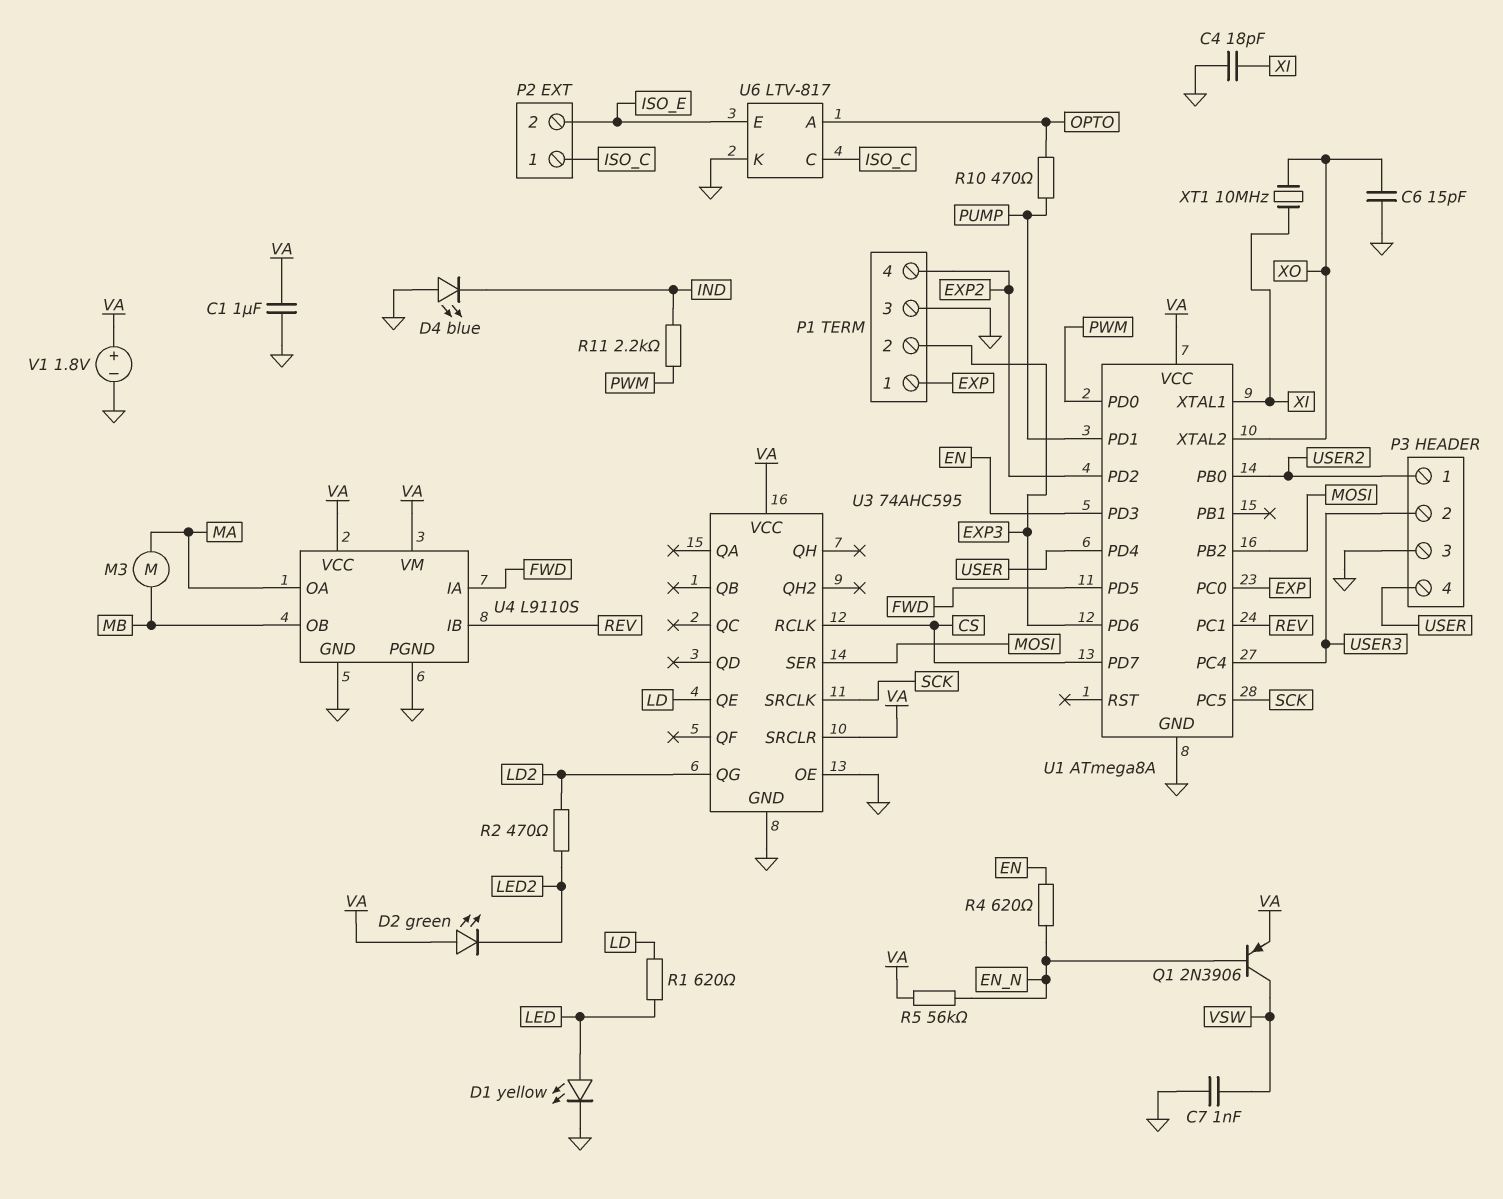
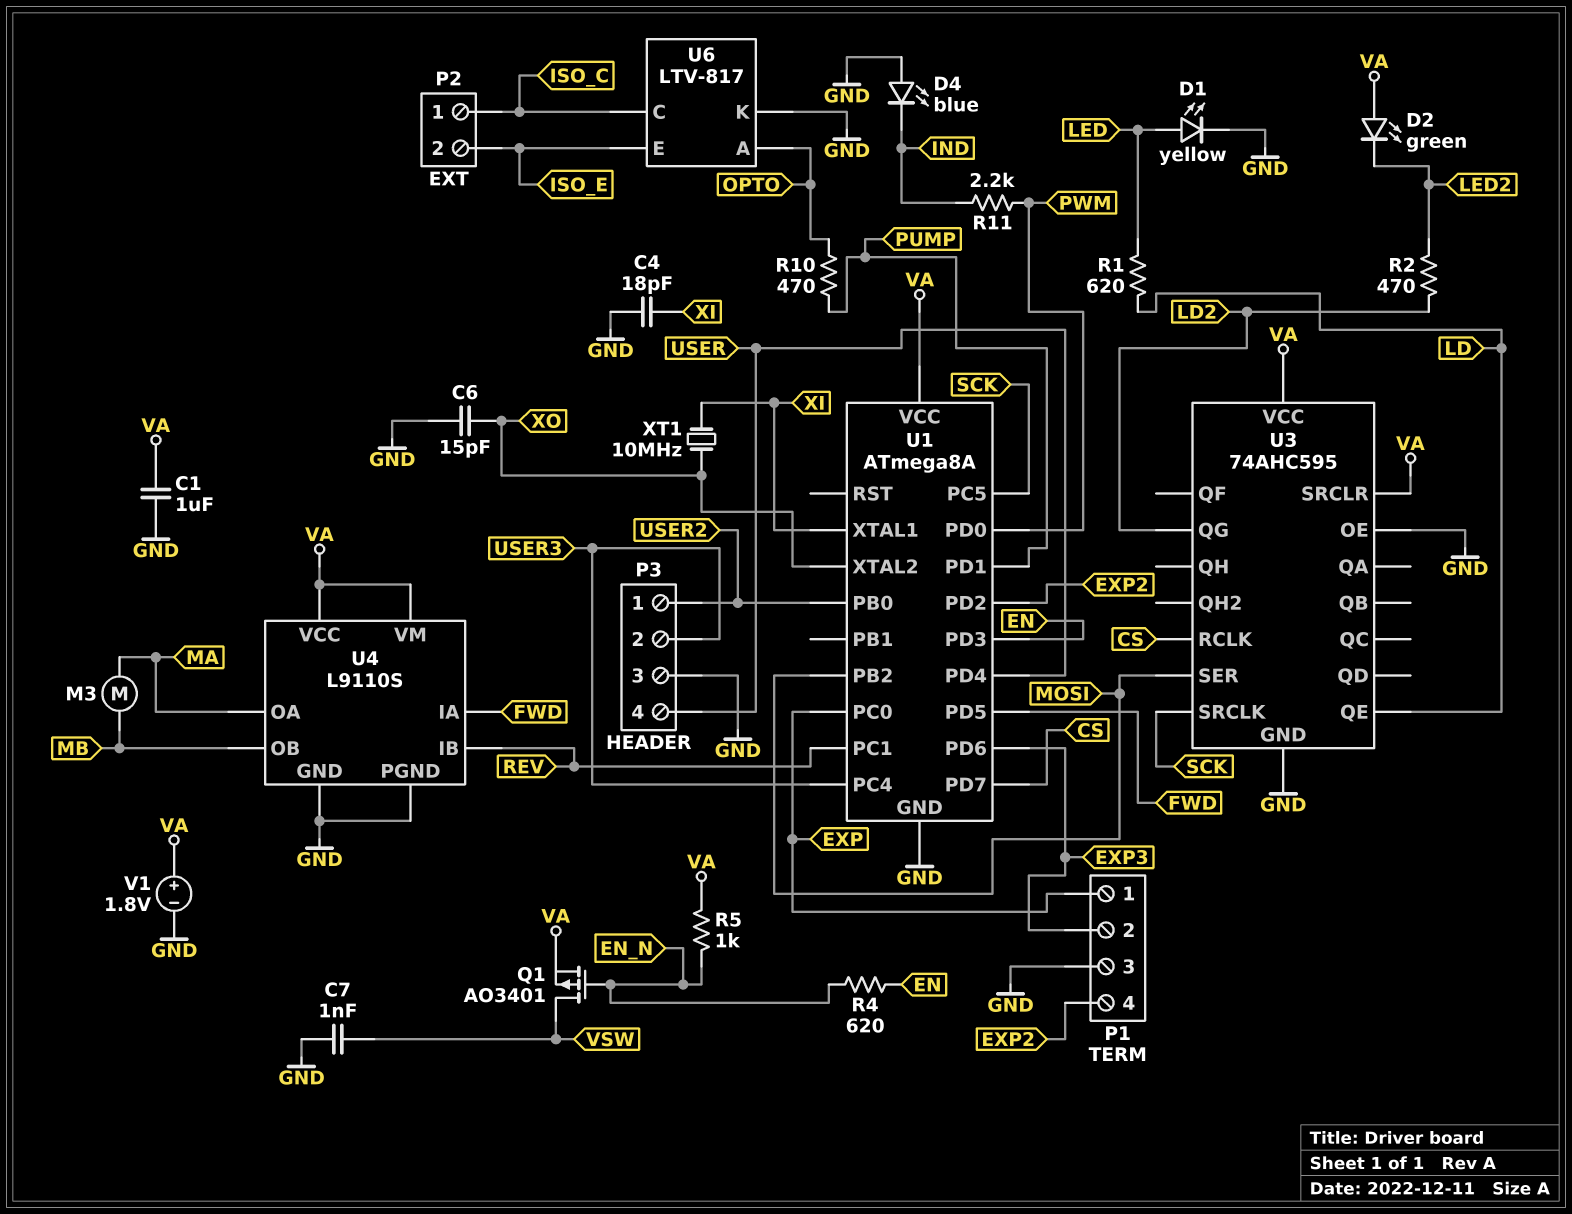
Q1: PNP 2N3906 (B EN_N, C VSW, E VA) -> PMOS AO3401 (G EN_N, D VSW, S VA)
R5: 56k (EN_N, VA) -> 1k (EN_N, VA)

